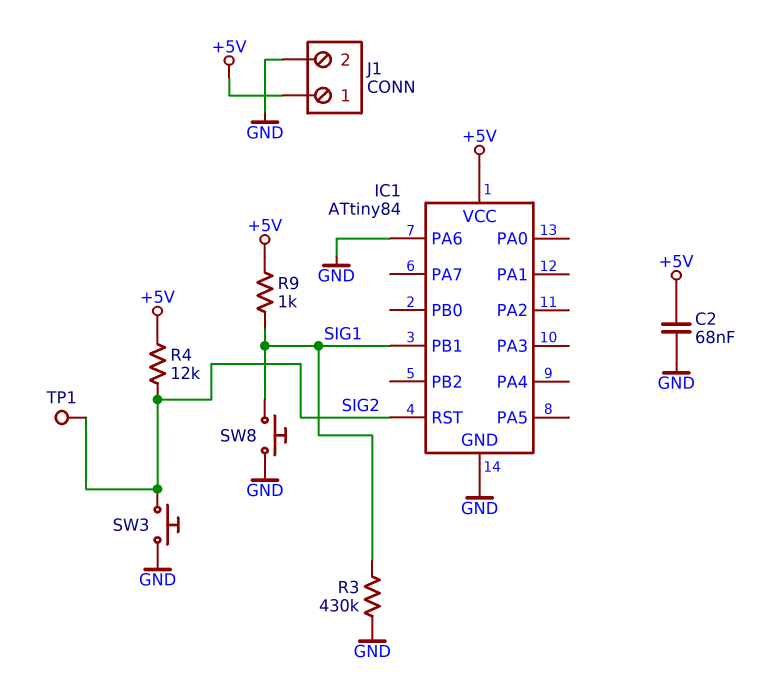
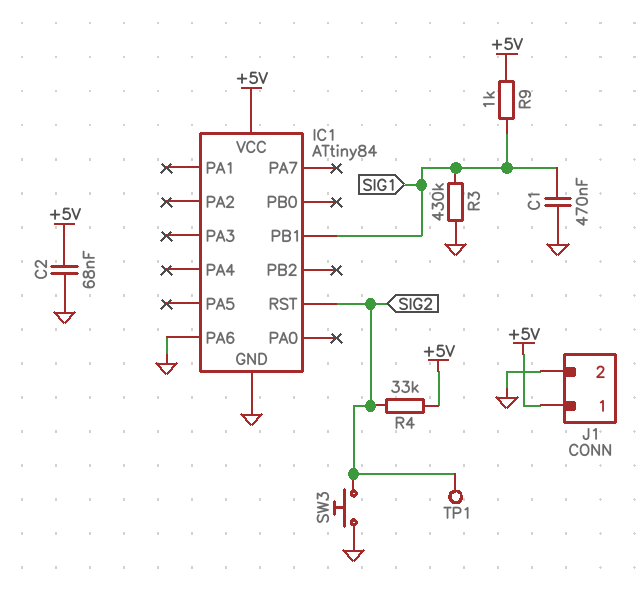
C1: none -> 470nF (GND, SIG1)
R4: 12k (+5V, SIG2) -> 33k (+5V, SIG2)
SW8: button (GND, SIG1) -> none

